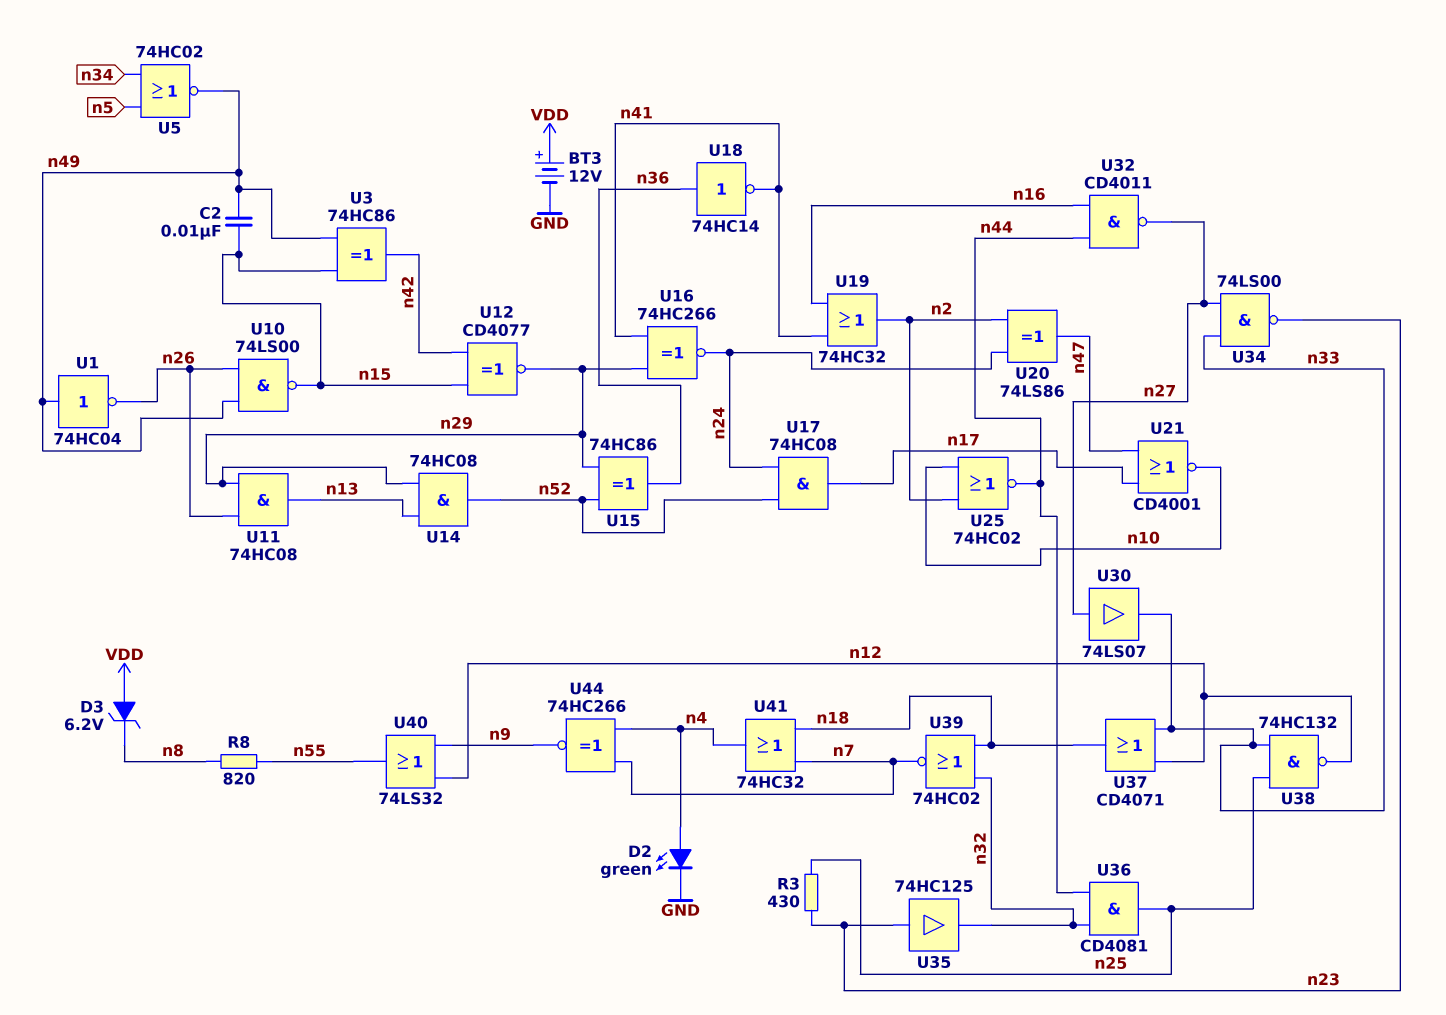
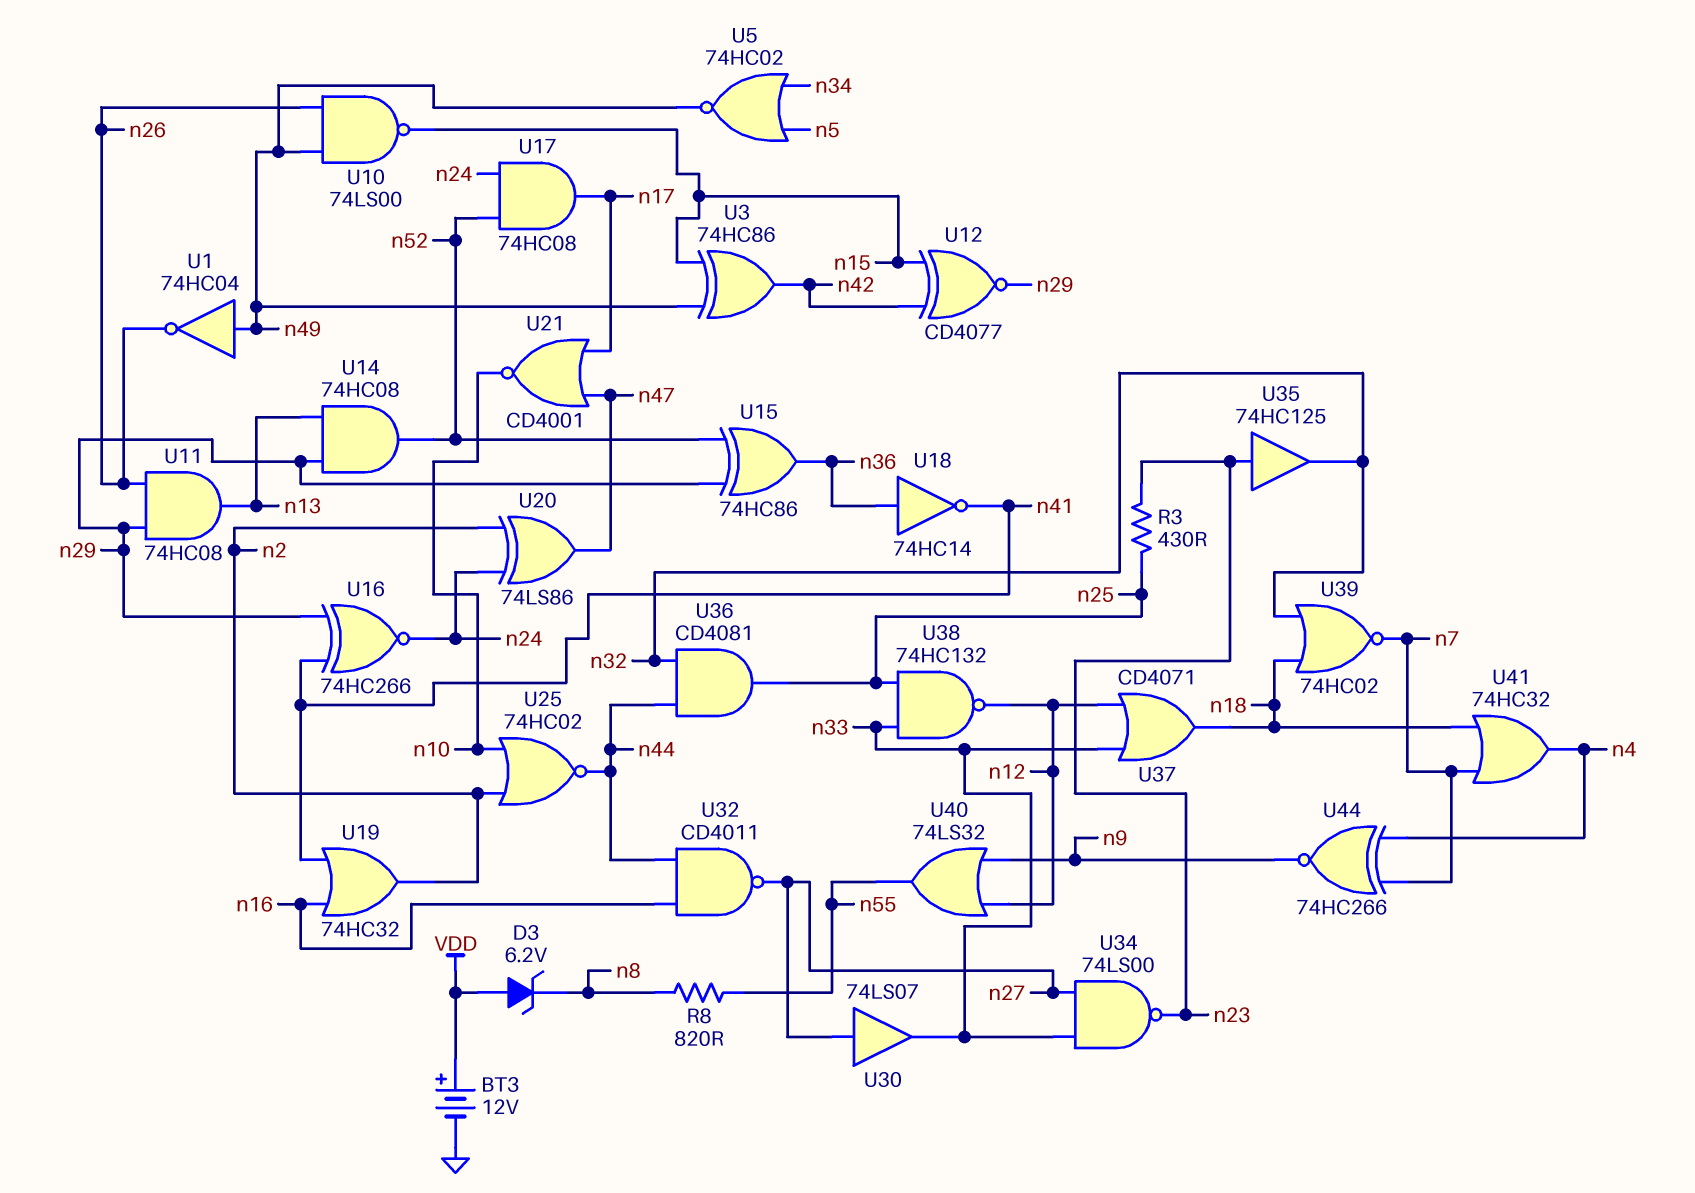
C2: 10nF (n15, n49) -> none
D2: LED green (A n4, K GND) -> none

